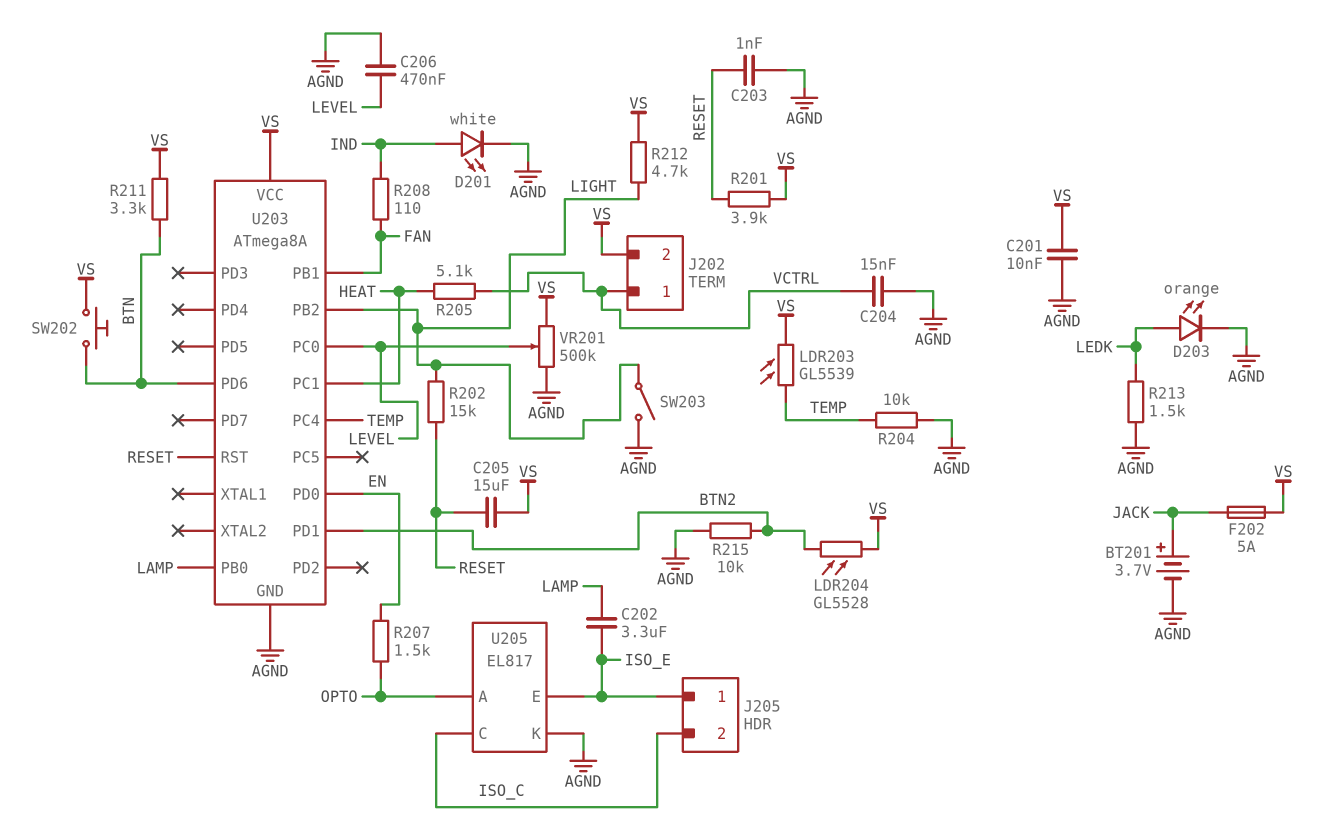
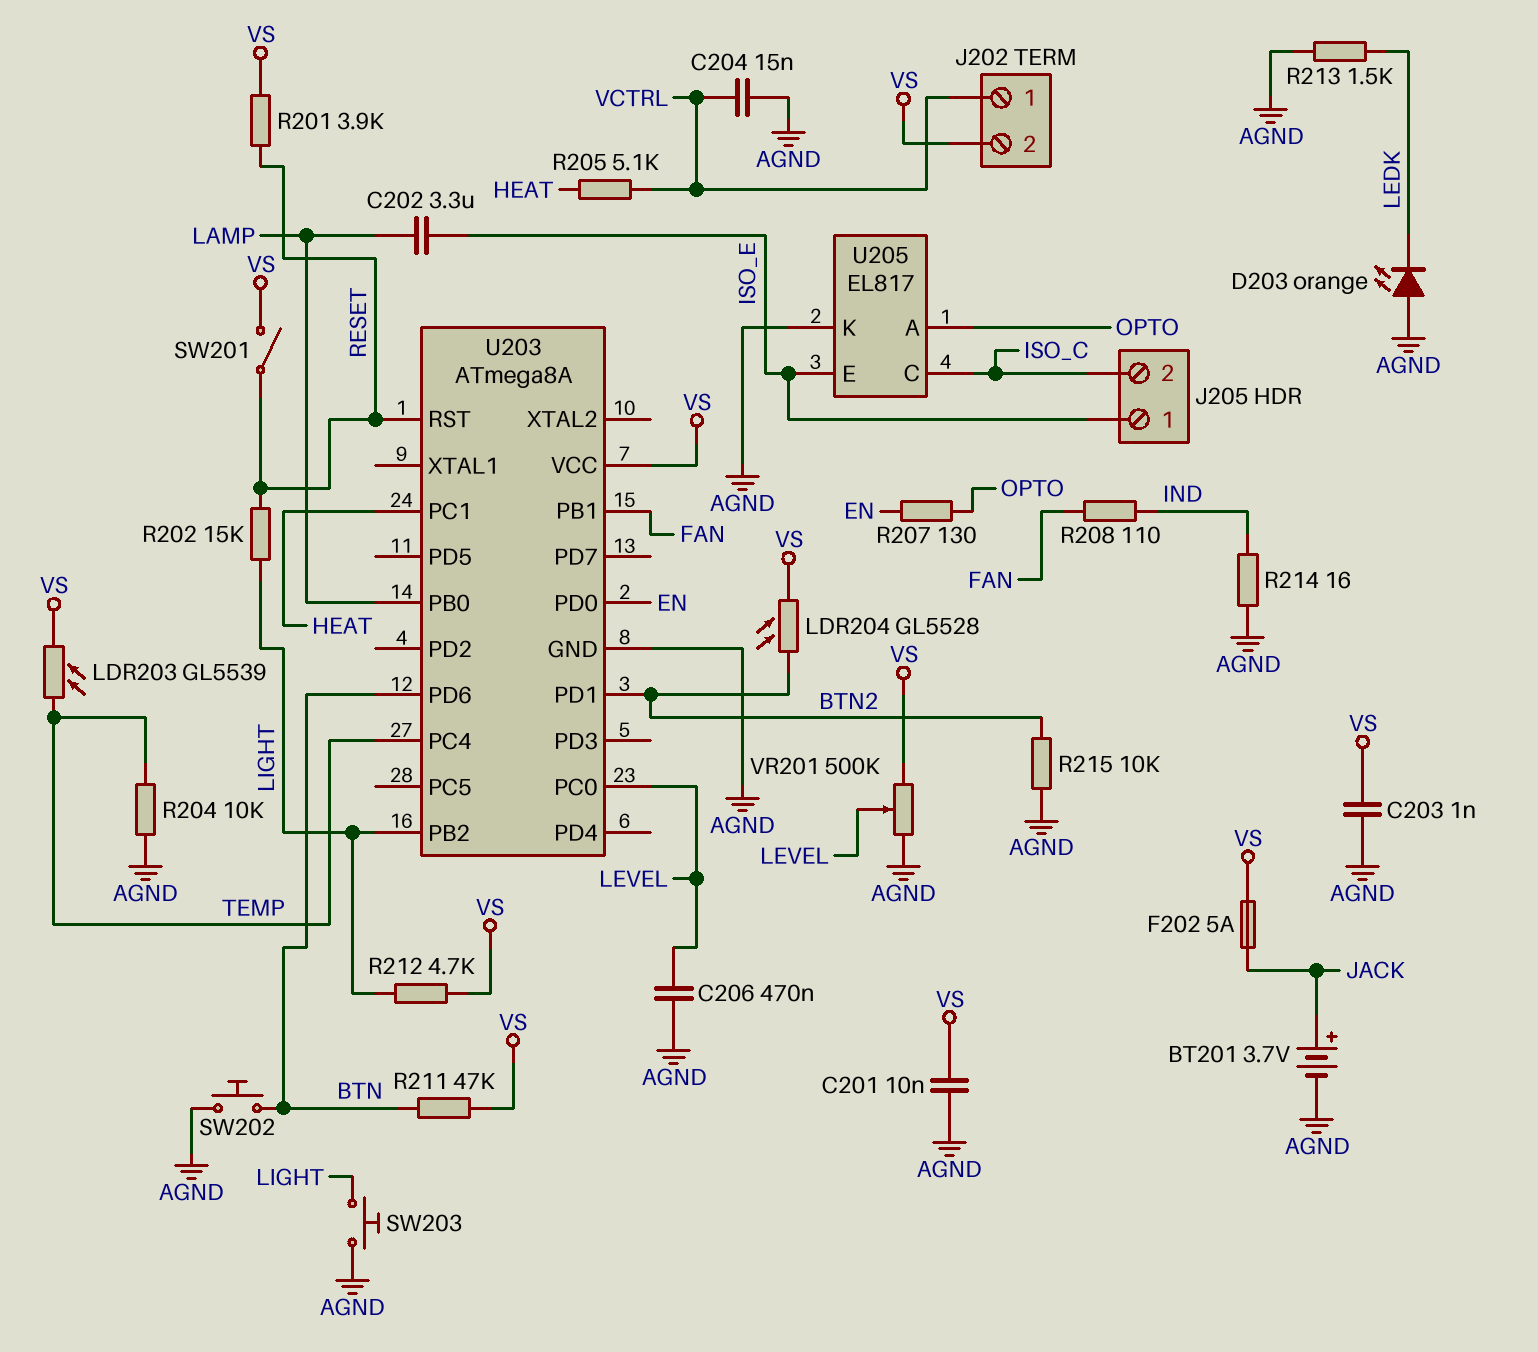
C203: 1nF (AGND, RESET) -> 1nF (AGND, VS)
C205: 15uF (RESET, VS) -> none
D201: LED white (A IND, K AGND) -> none
D203: LED orange (A LEDK, K AGND) -> LED orange (A AGND, K LEDK)
R207: 1.5k (EN, OPTO) -> 130 (EN, OPTO)
R211: 3.3k (BTN, VS) -> 47k (BTN, VS)
R214: none -> 16 (AGND, IND)
SW201: none -> switch (RESET, VS)
SW202: button (BTN, VS) -> button (AGND, BTN)
SW203: switch (AGND, LIGHT) -> button (AGND, LIGHT)

